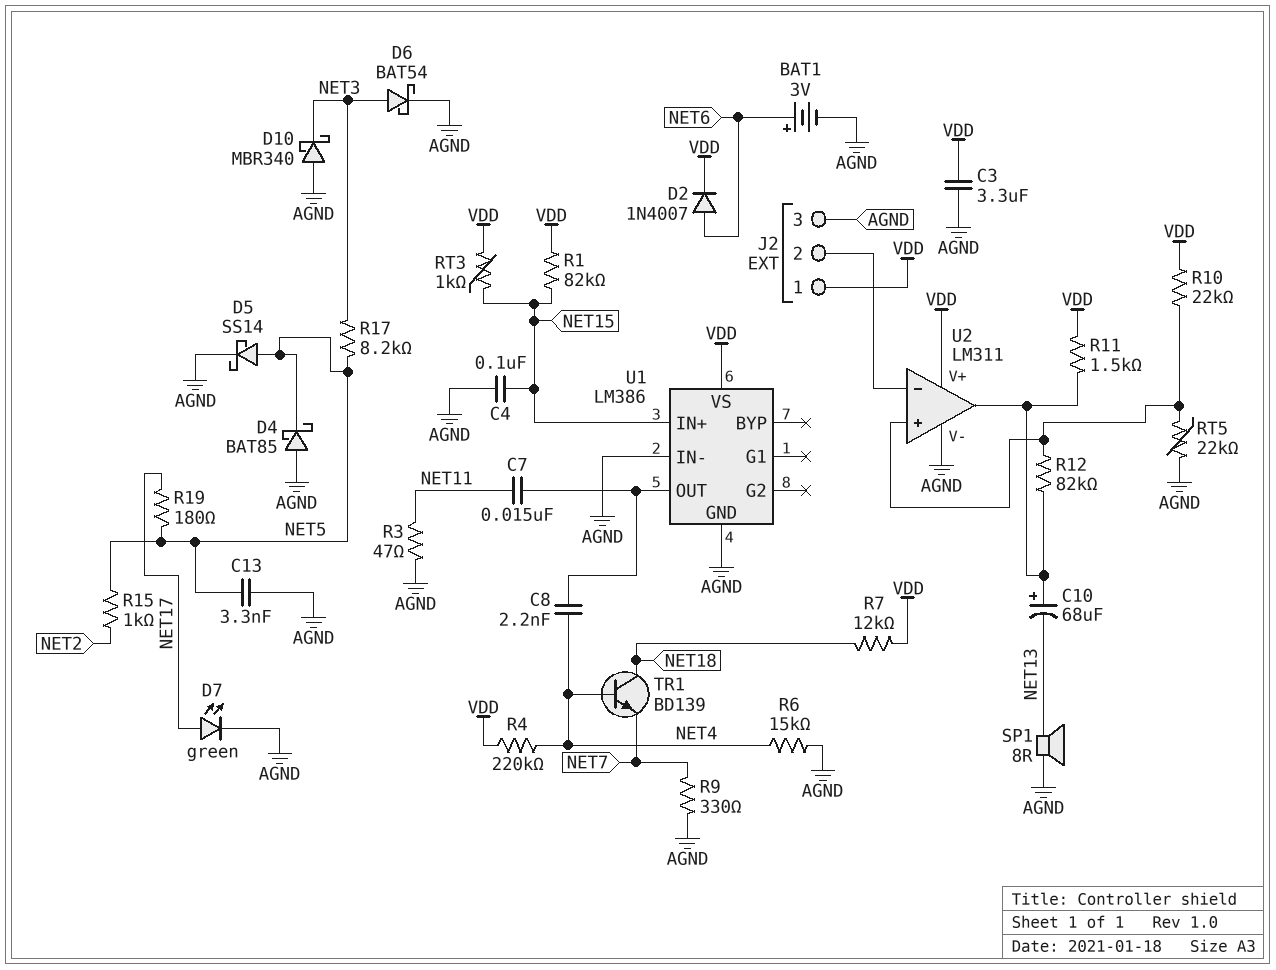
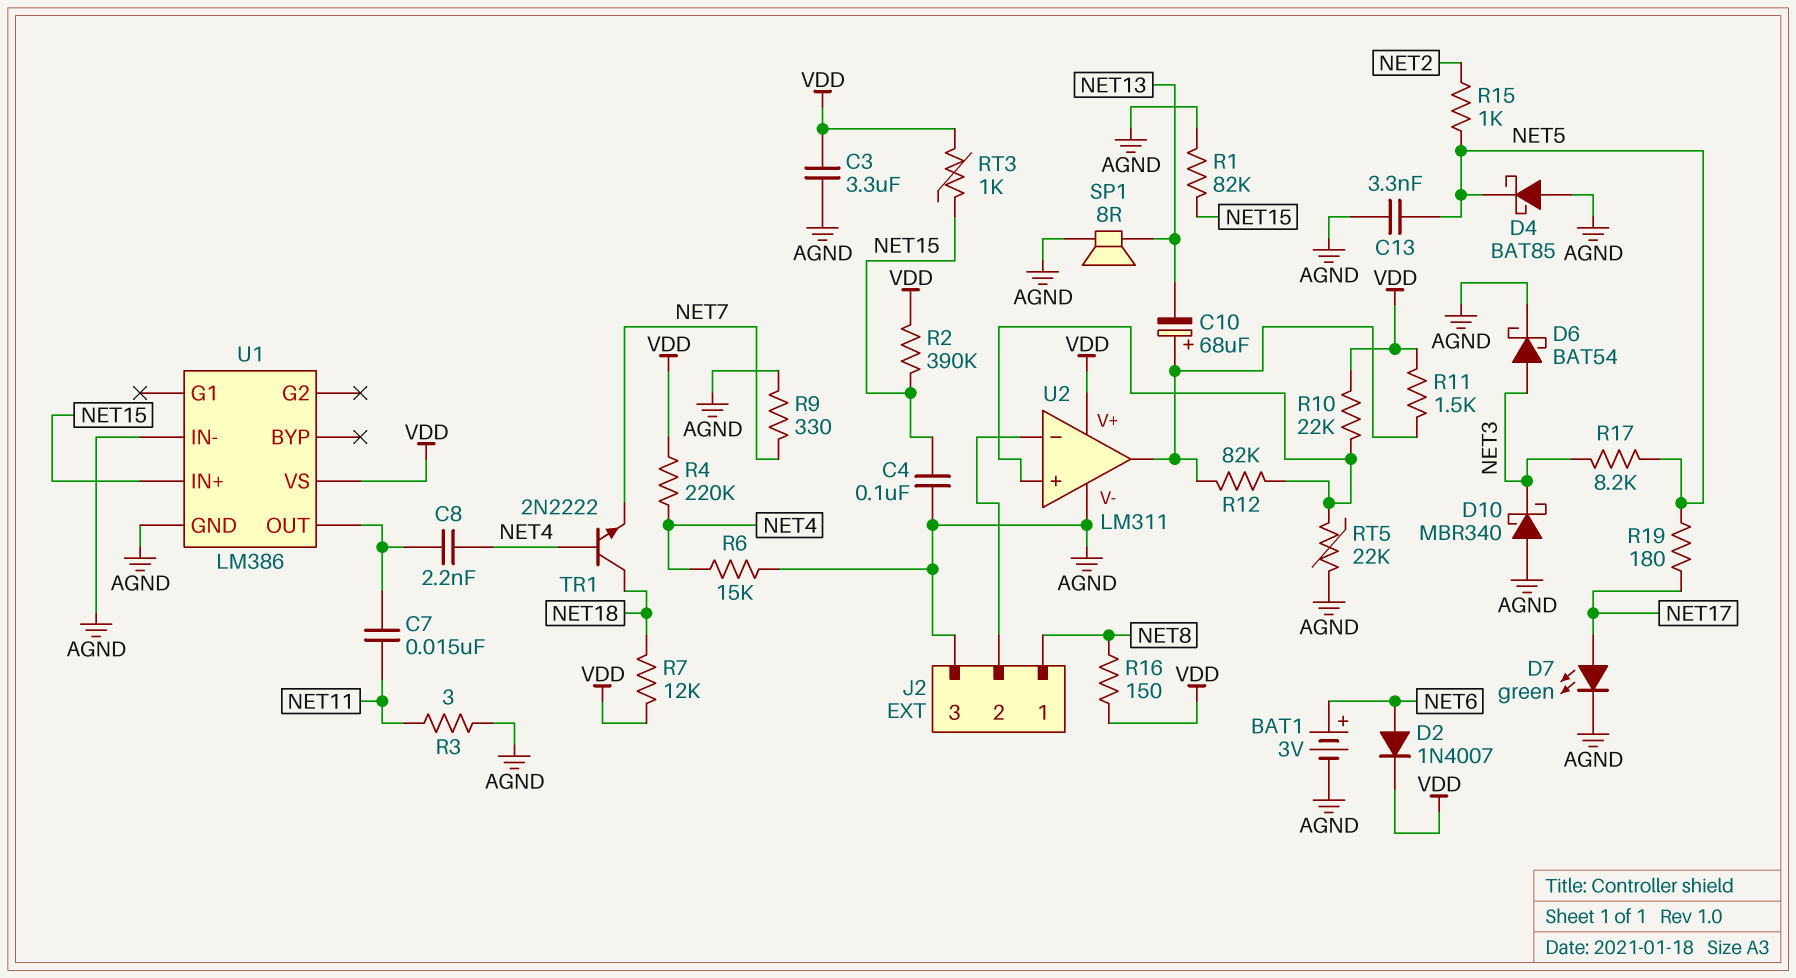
D5: schottky SS14 (A NET5, K AGND) -> none
J2 pin 1: VDD -> NET8
R1: 82k (NET15, VDD) -> 82k (AGND, NET15)
R2: none -> 390k (NET15, VDD)
R3: 47 (AGND, NET11) -> 3 (AGND, NET11)
R16: none -> 150 (NET8, VDD)
TR1: NPN BD139 (B NET4, C NET18, E NET7) -> NPN 2N2222 (B NET4, C NET18, E NET7)

